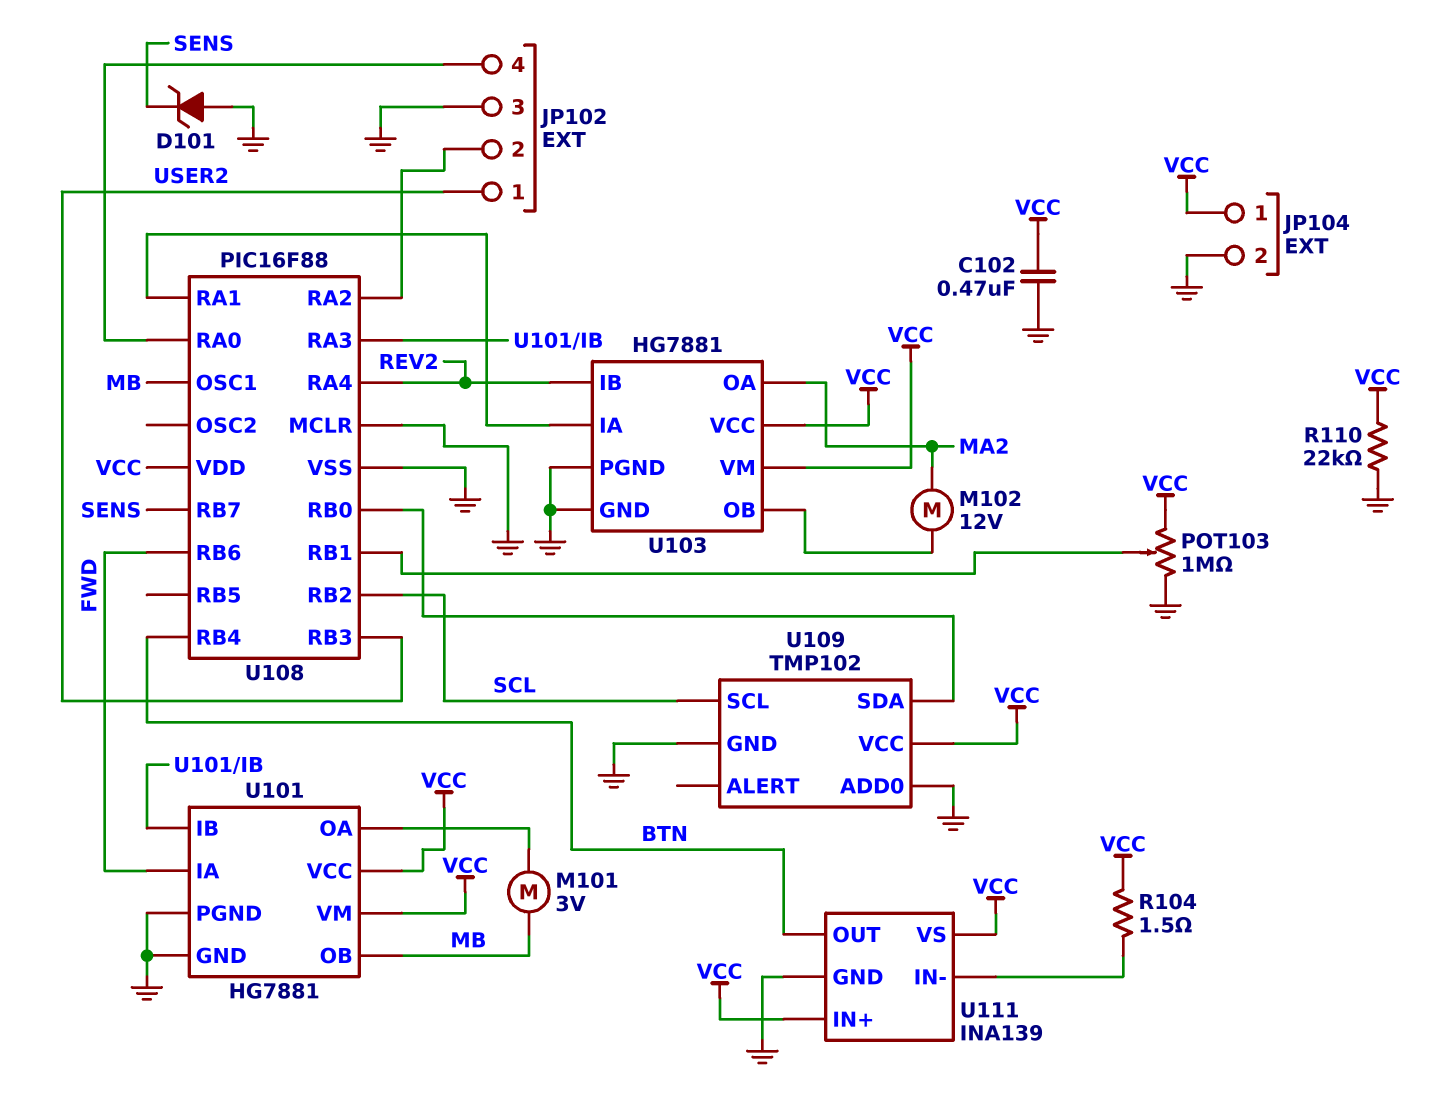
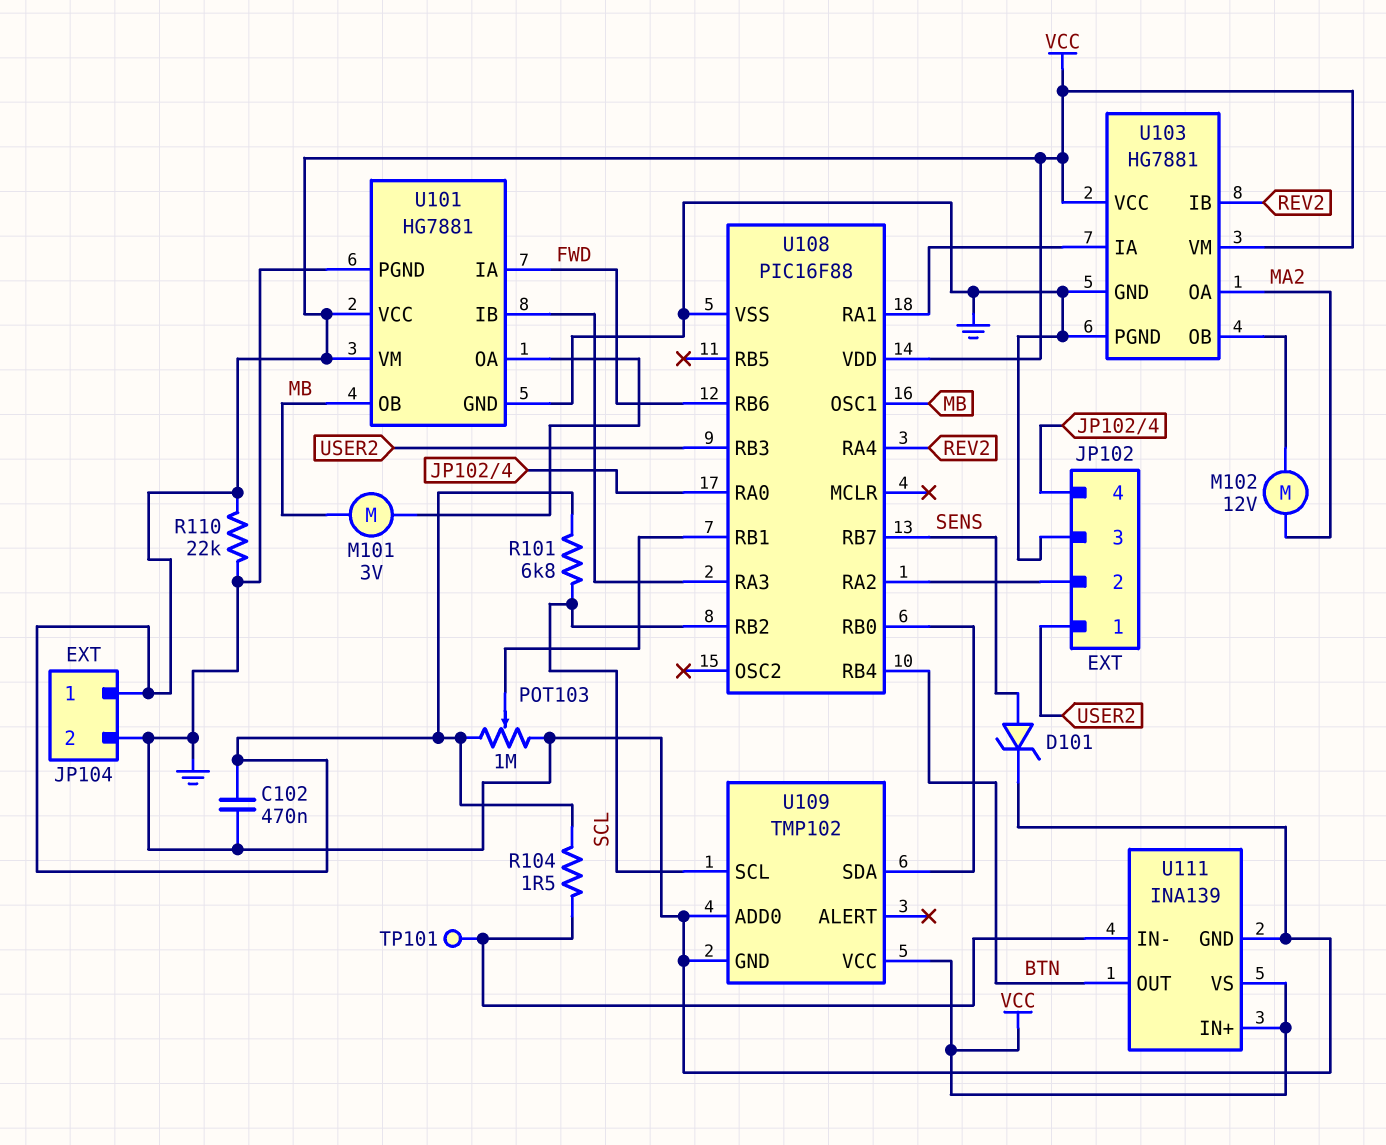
D101: zener (A GND, K SENS) -> zener (A SENS, K GND)
R101: none -> 6.8k (SCL, VCC)
TP101: none -> test point (U111/IN-)
U108 pin MCLR: GND -> none

